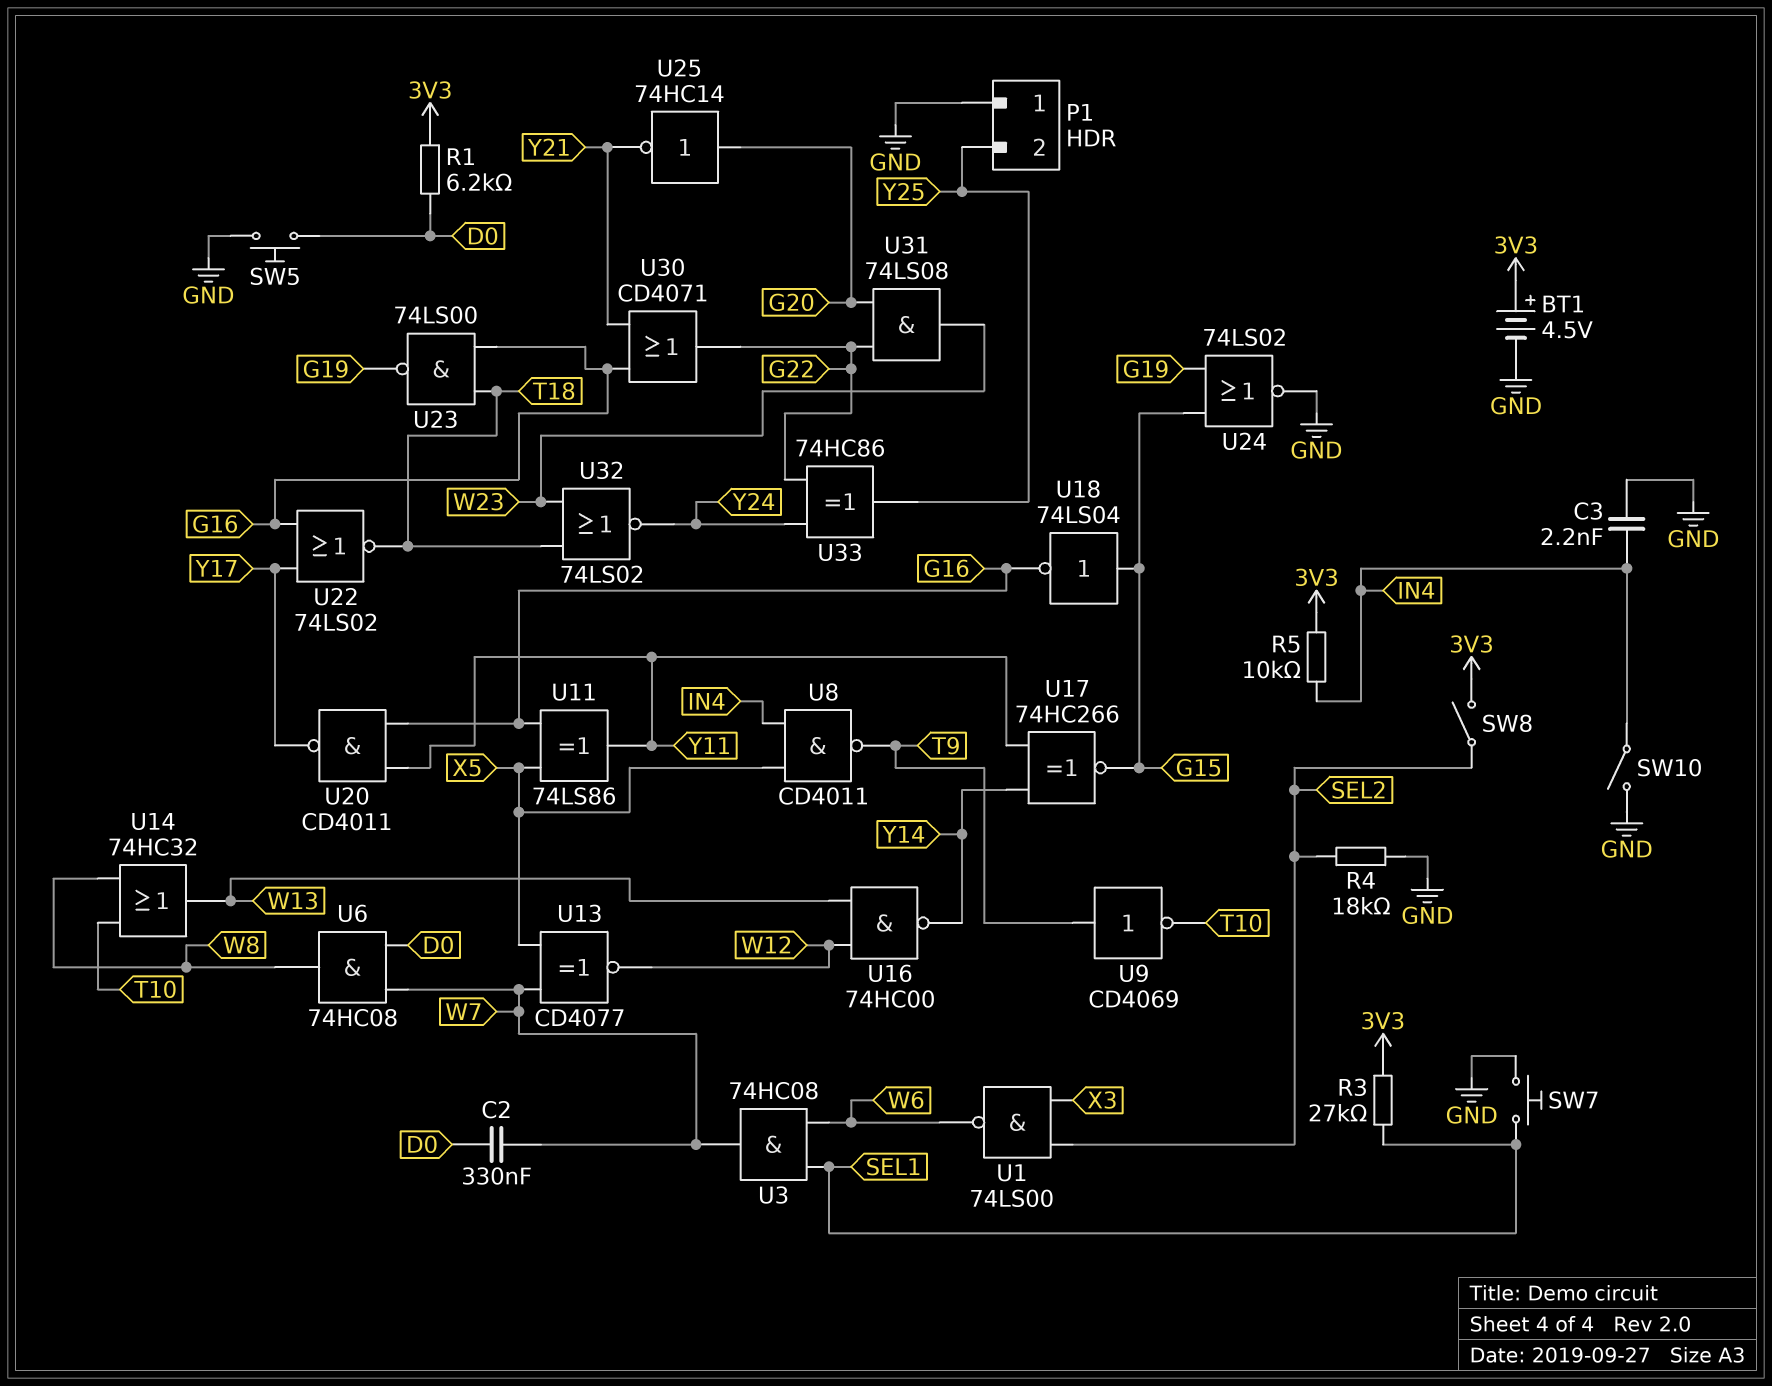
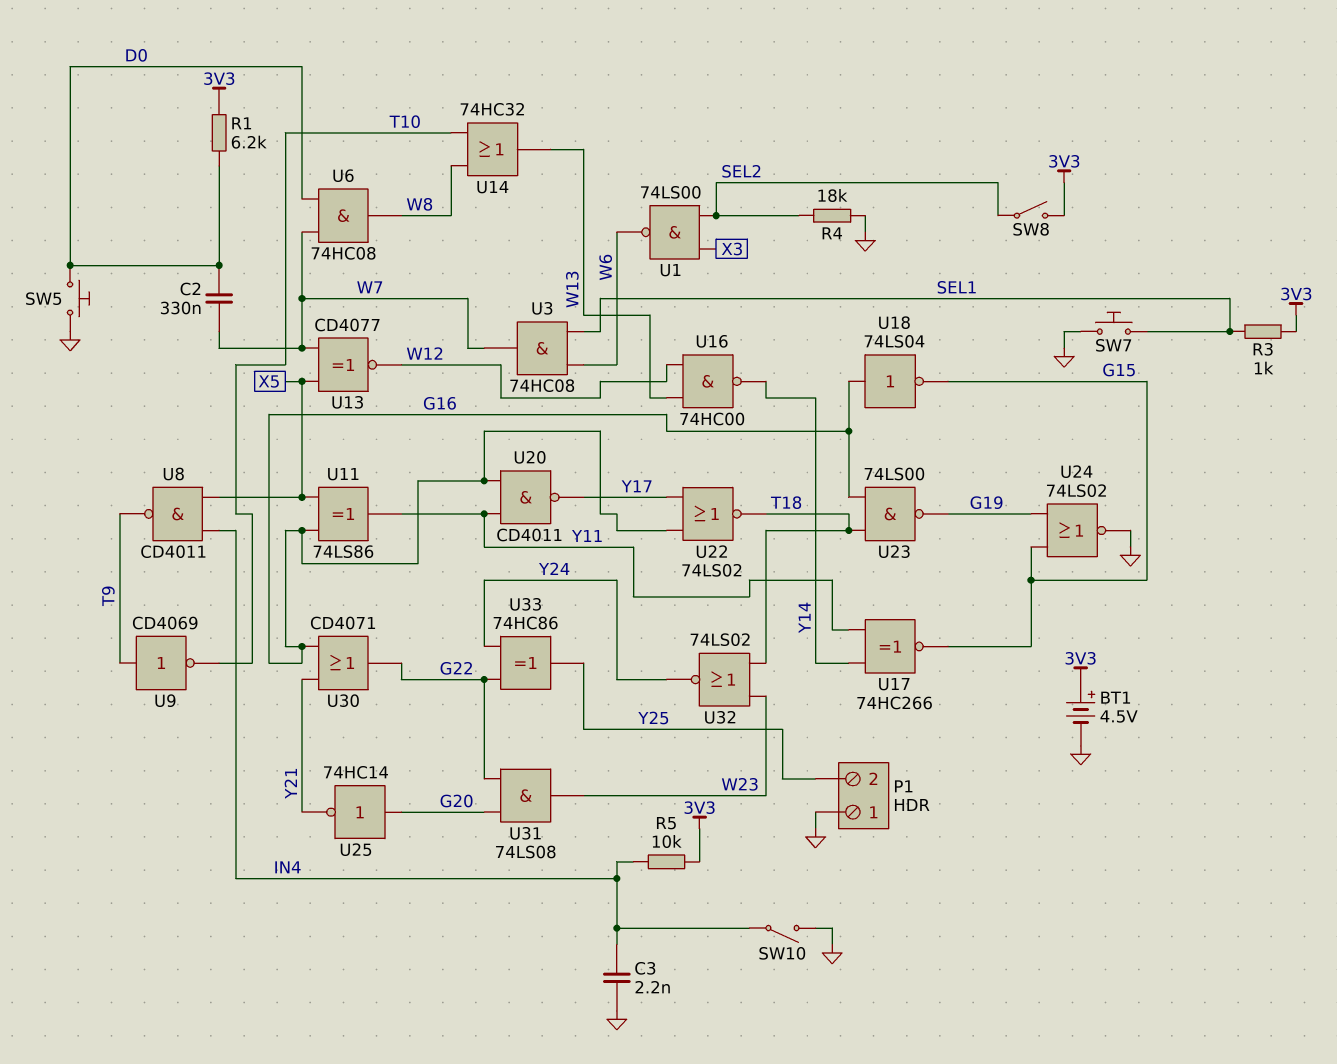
R3: 27k (3V3, SEL1) -> 1k (3V3, SEL1)
U18: NOT 74LS04 (in G15, out G16) -> NOT 74LS04 (in G16, out G15)

